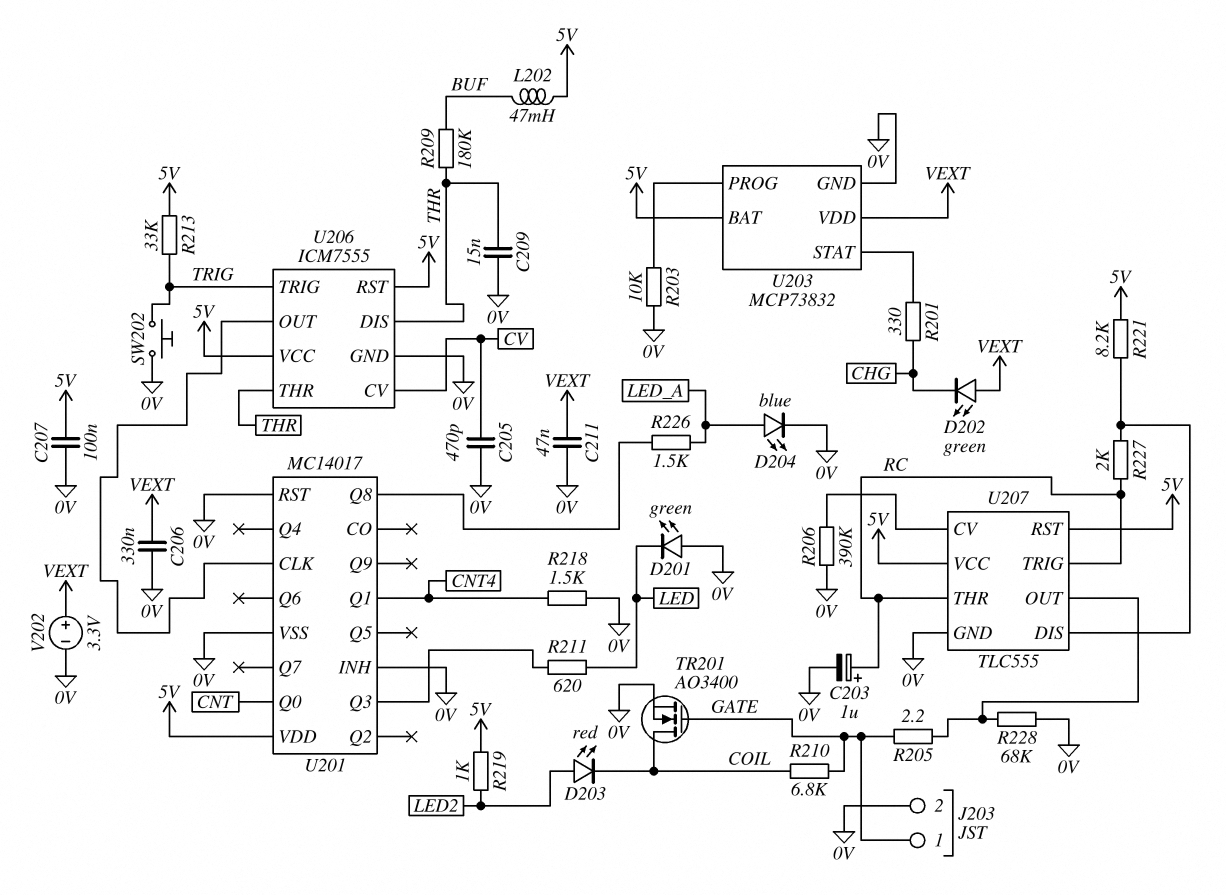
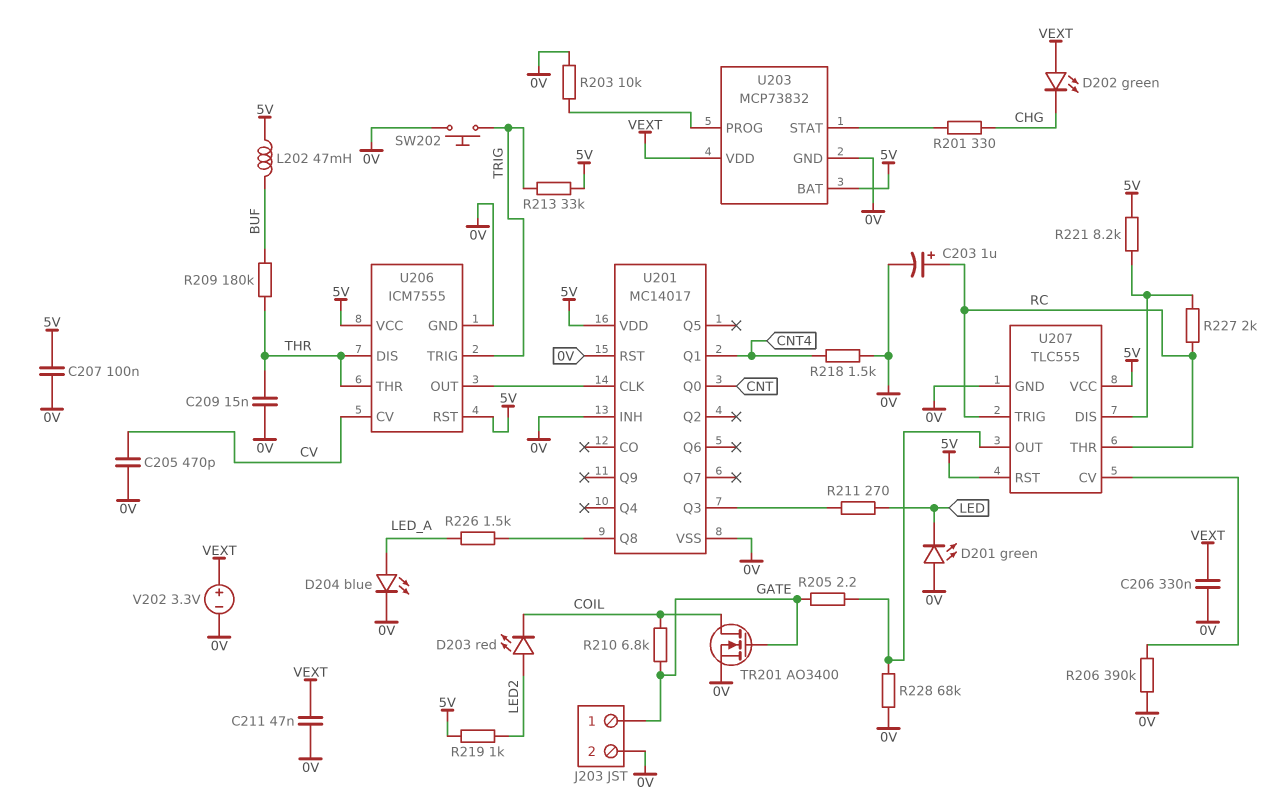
R211: 620 (LED, U201/Q3) -> 270 (LED, U201/Q3)

